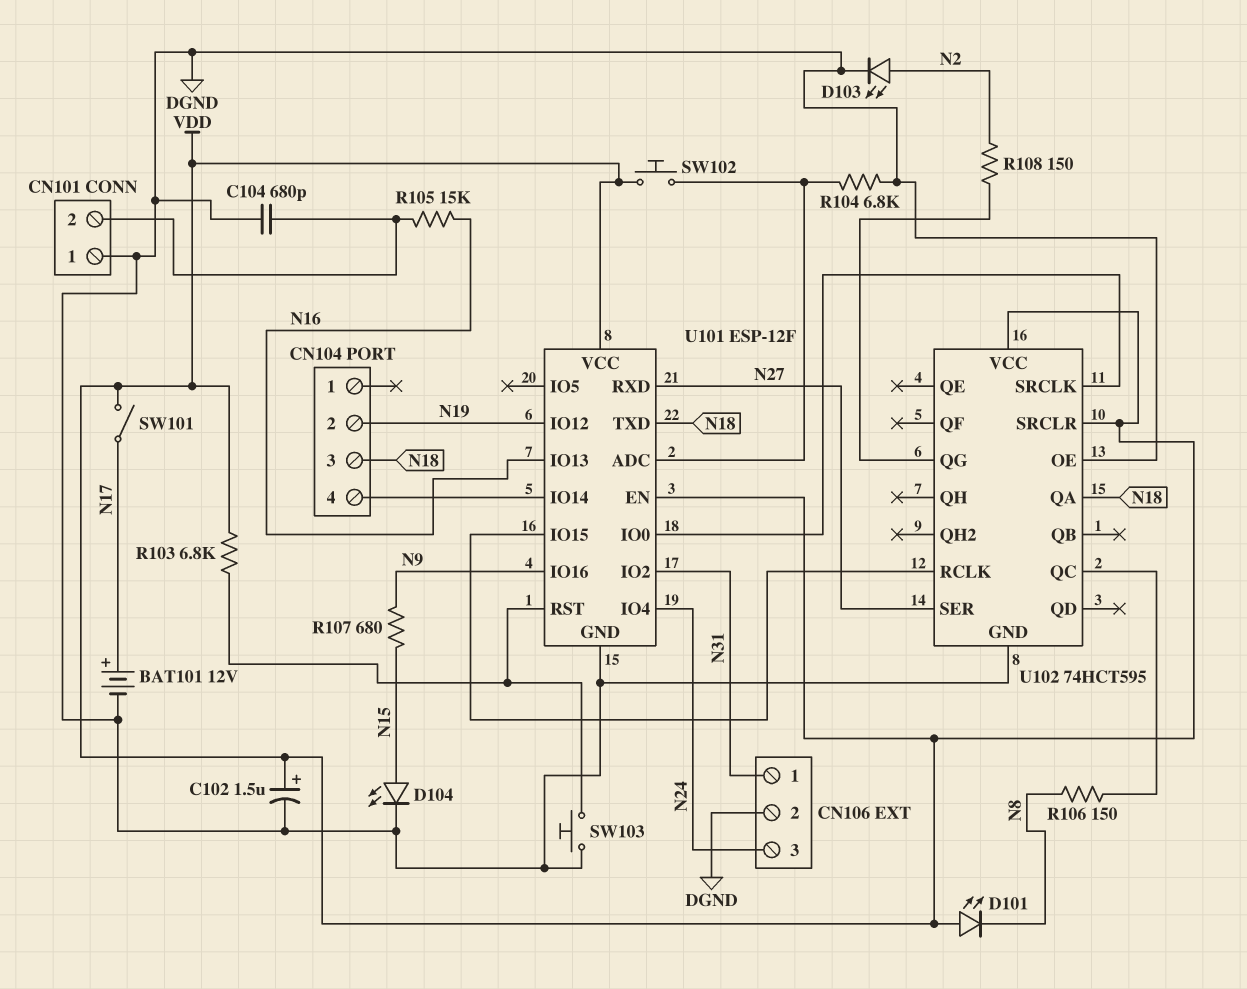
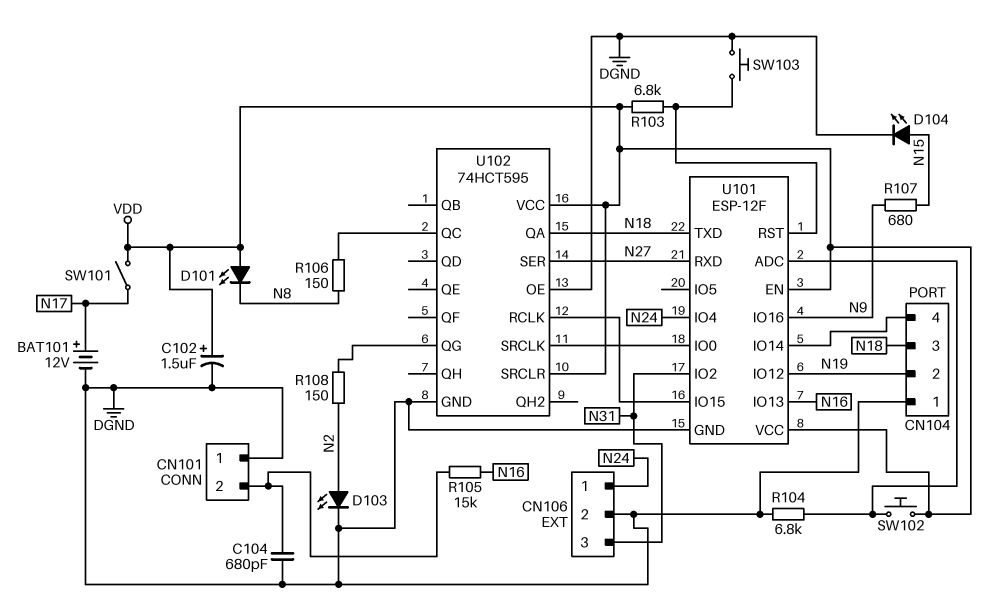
CN104 pin 1: none -> DGND
CN106 pin 1: N31 -> N24
CN106 pin 3: N24 -> N31

